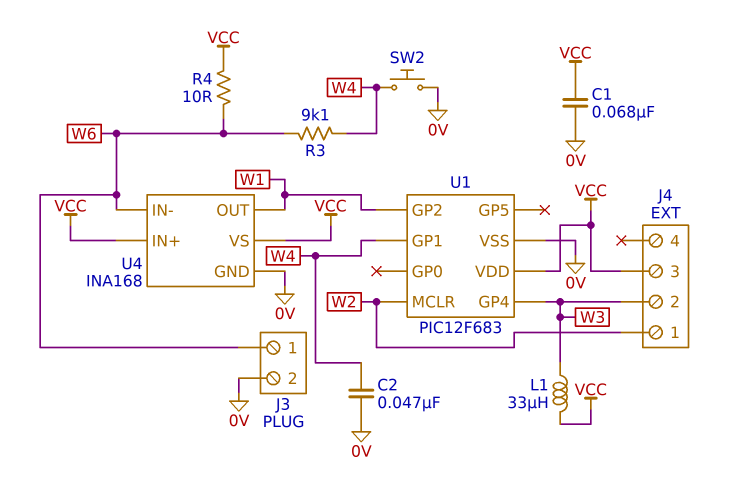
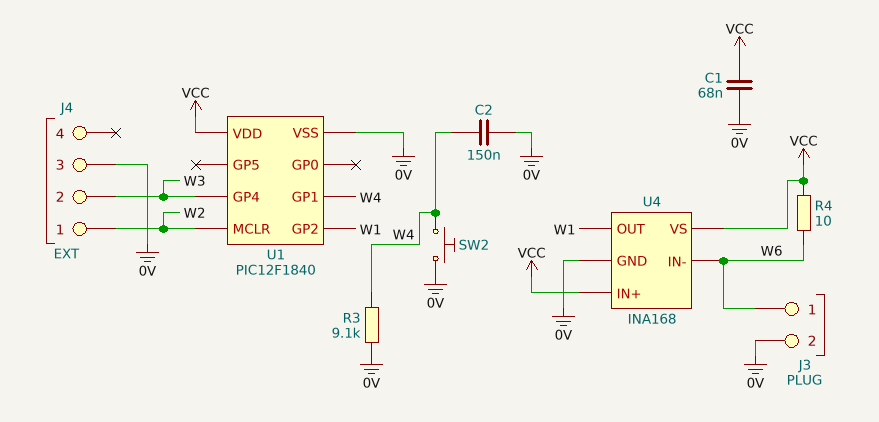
C2: 47nF (0V, W4) -> 150nF (0V, W4)
J4 pin 3: VCC -> 0V
L1: 33uH (VCC, W3) -> none
R3: 9.1k (W4, W6) -> 9.1k (0V, W4)
U1: PIC12F683 -> PIC12F1840

